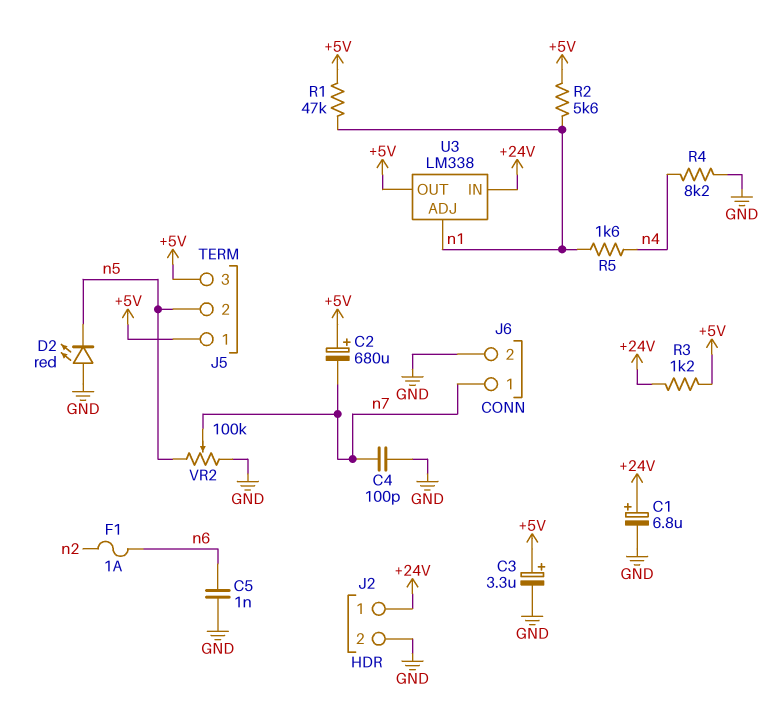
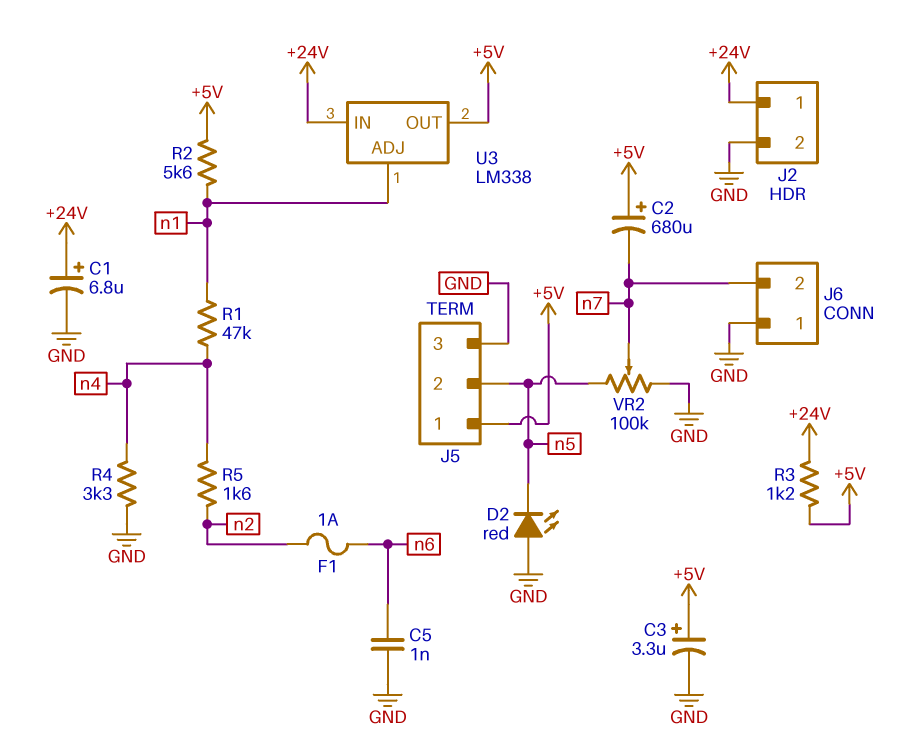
C4: 100pF (GND, n7) -> none
J5 pin 3: +5V -> GND
J6 pin 1: n7 -> GND
J6 pin 2: GND -> n7
R1: 47k (+5V, n1) -> 47k (n1, n4)
R4: 8.2k (GND, n4) -> 3.3k (GND, n4)
R5: 1.6k (n1, n4) -> 1.6k (n2, n4)

